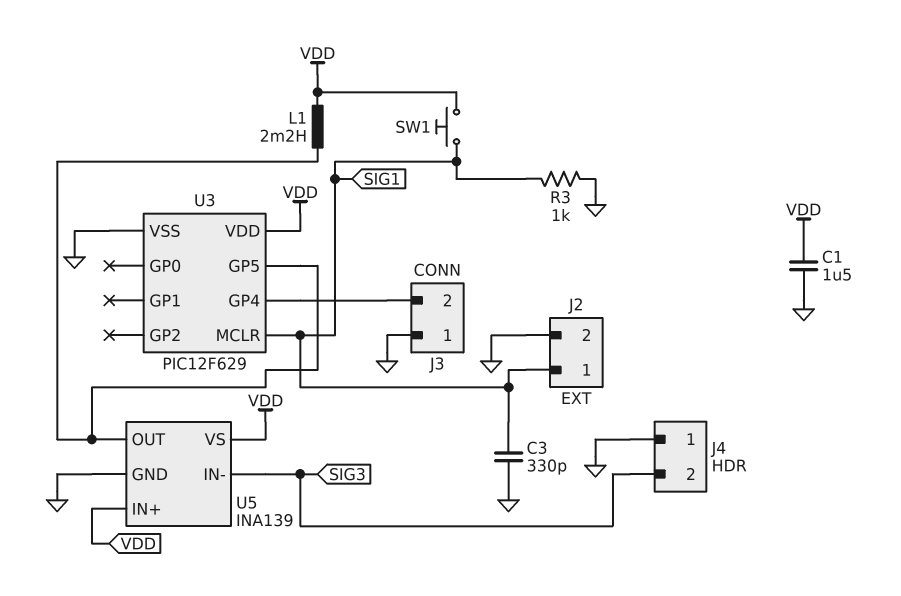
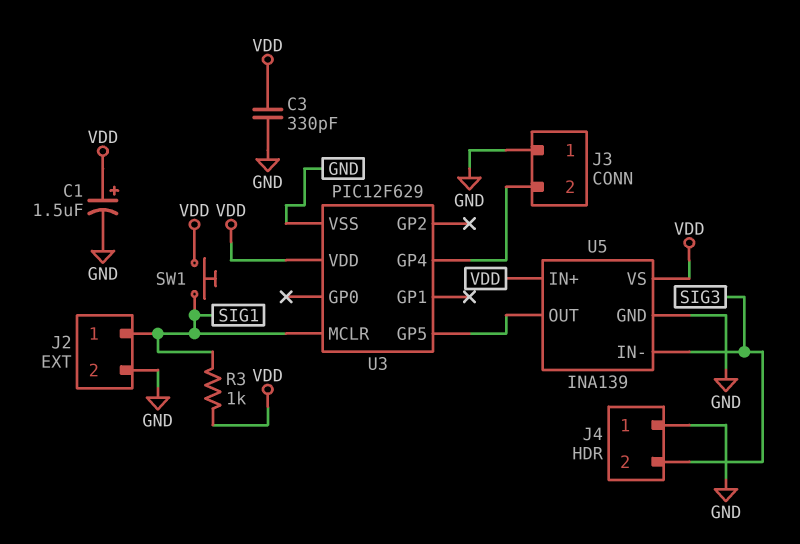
C1: 1.5uF (GND, VDD) -> 1.5uF (plus VDD, minus GND)
C3: 330pF (GND, SIG1) -> 330pF (GND, VDD)
L1: 2.2mH (U3/GP5, VDD) -> none
R3: 1k (GND, SIG1) -> 1k (SIG1, VDD)

